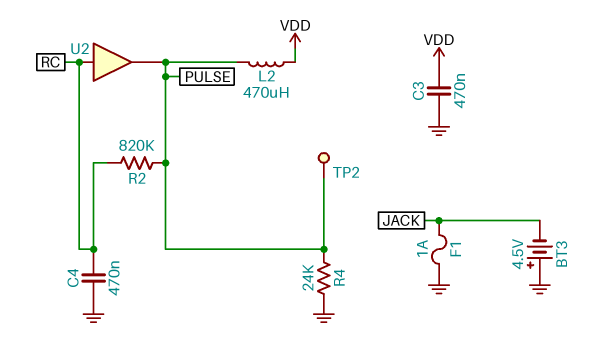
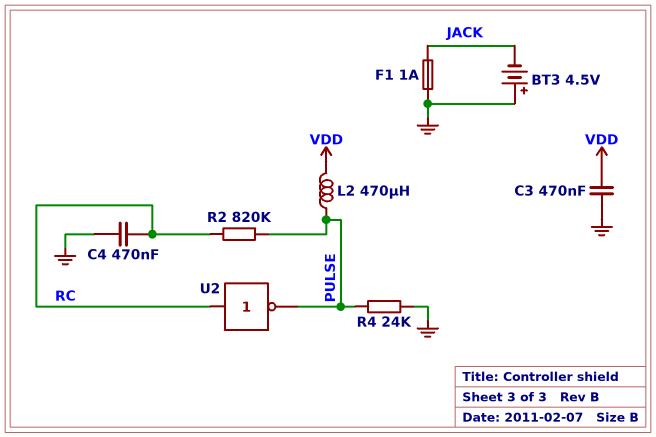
TP2: test point (PULSE) -> none
U2: buffer (in RC, out PULSE) -> NOT (in RC, out PULSE)

